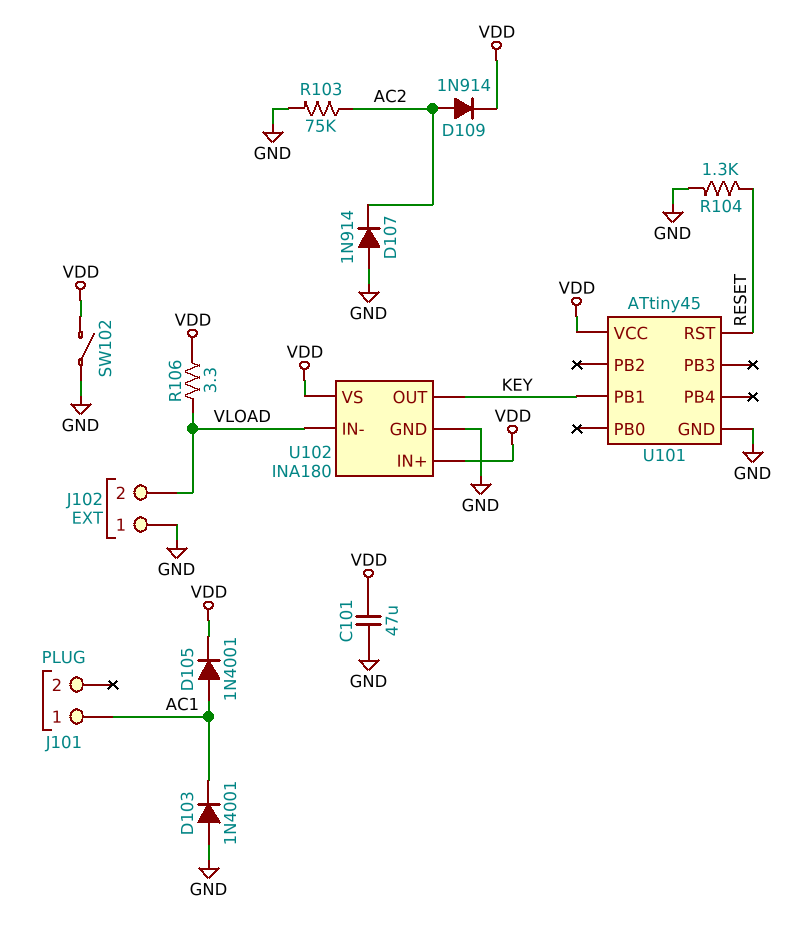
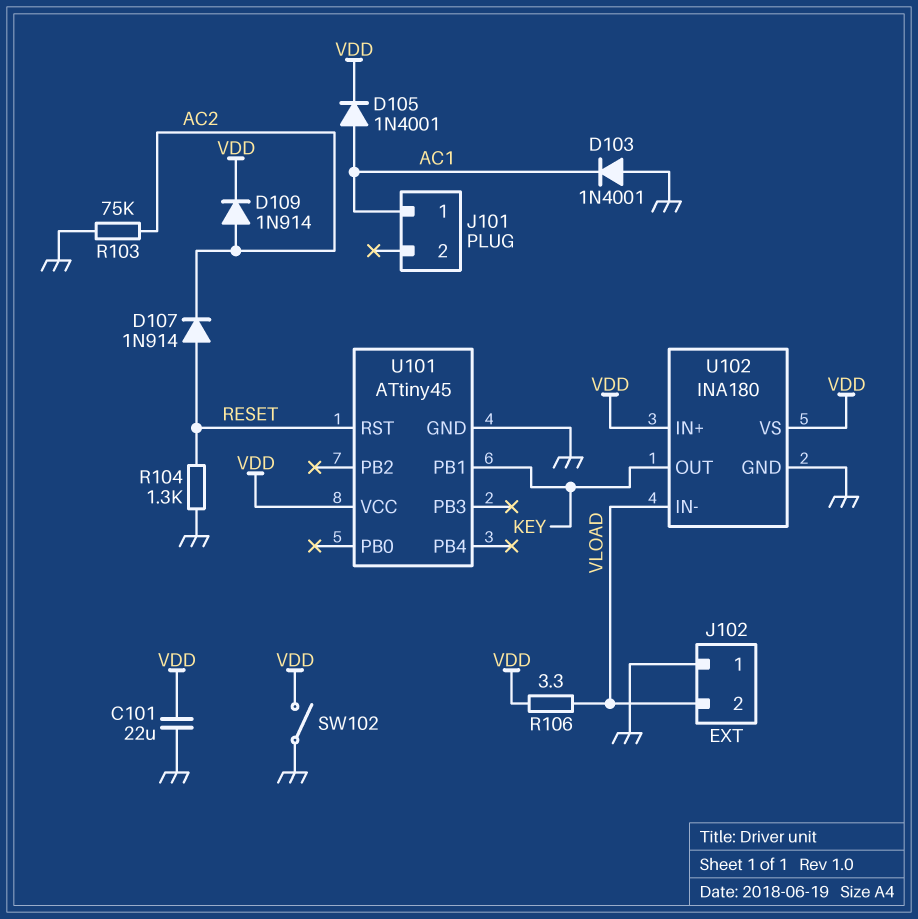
C101: 47uF (GND, VDD) -> 22uF (GND, VDD)
D107: diode 1N914 (A GND, K AC2) -> diode 1N914 (A RESET, K AC2)

